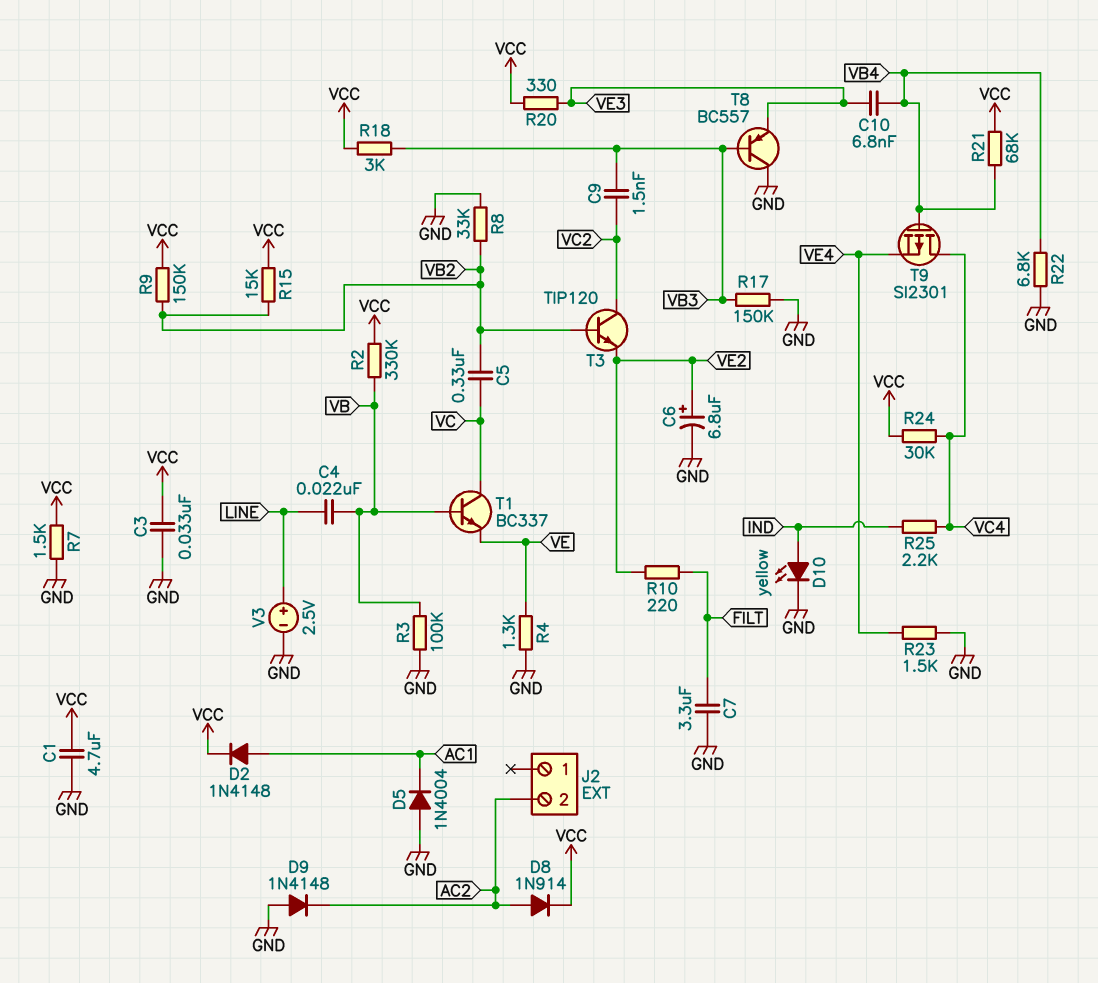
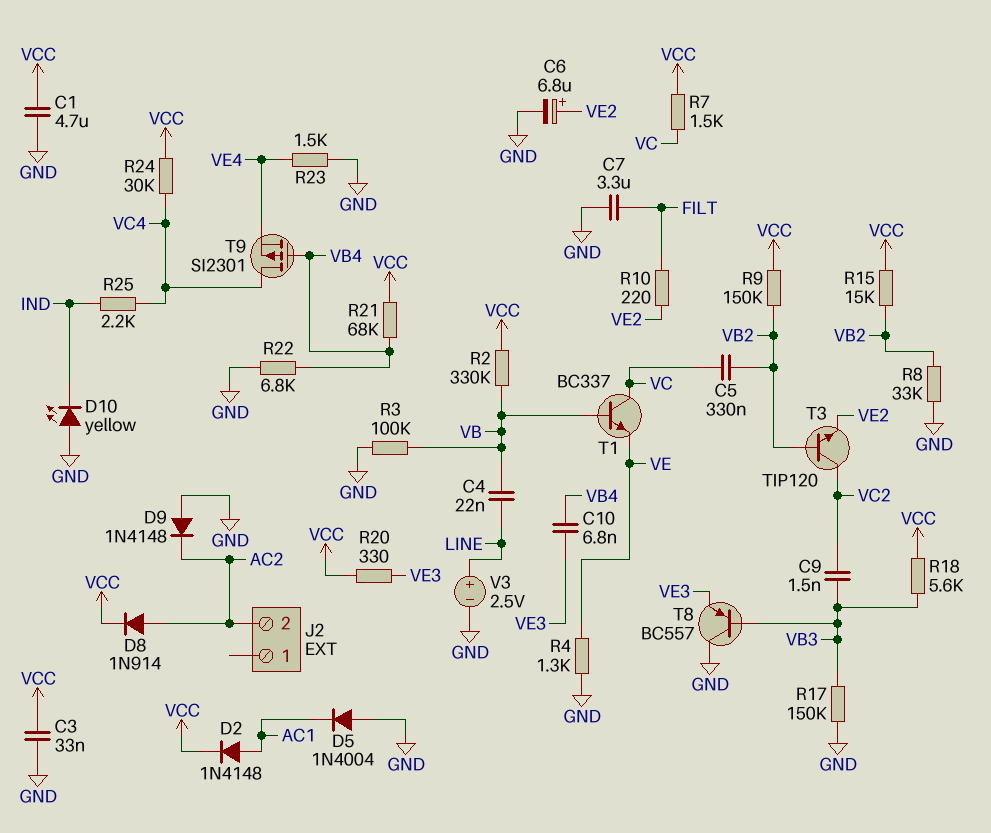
D10: LED yellow (A IND, K GND) -> LED yellow (A GND, K IND)
R7: 1.5k (GND, VCC) -> 1.5k (VC, VCC)
R18: 3k (VB3, VCC) -> 5.6k (VB3, VCC)

